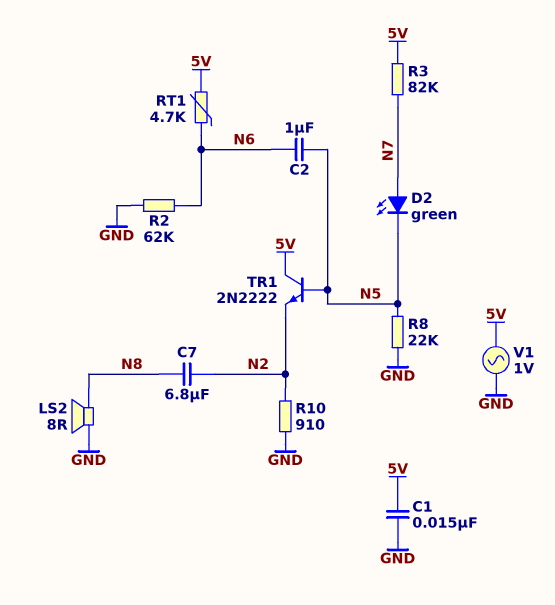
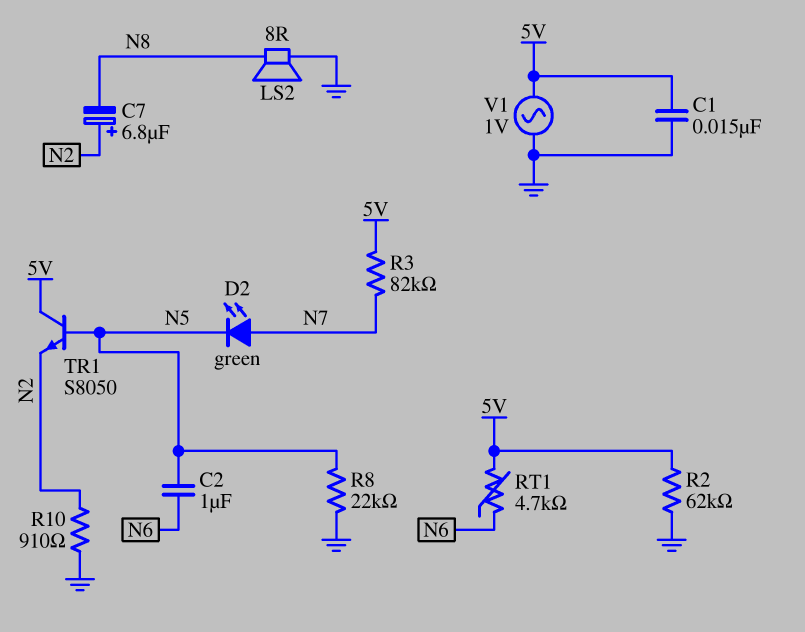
C7: 6.8uF (N2, N8) -> 6.8uF (plus N2, minus N8)
R2: 62k (GND, N6) -> 62k (5V, GND)
TR1: NPN 2N2222 (B N5, C 5V, E N2) -> NPN S8050 (B N5, C 5V, E N2)

